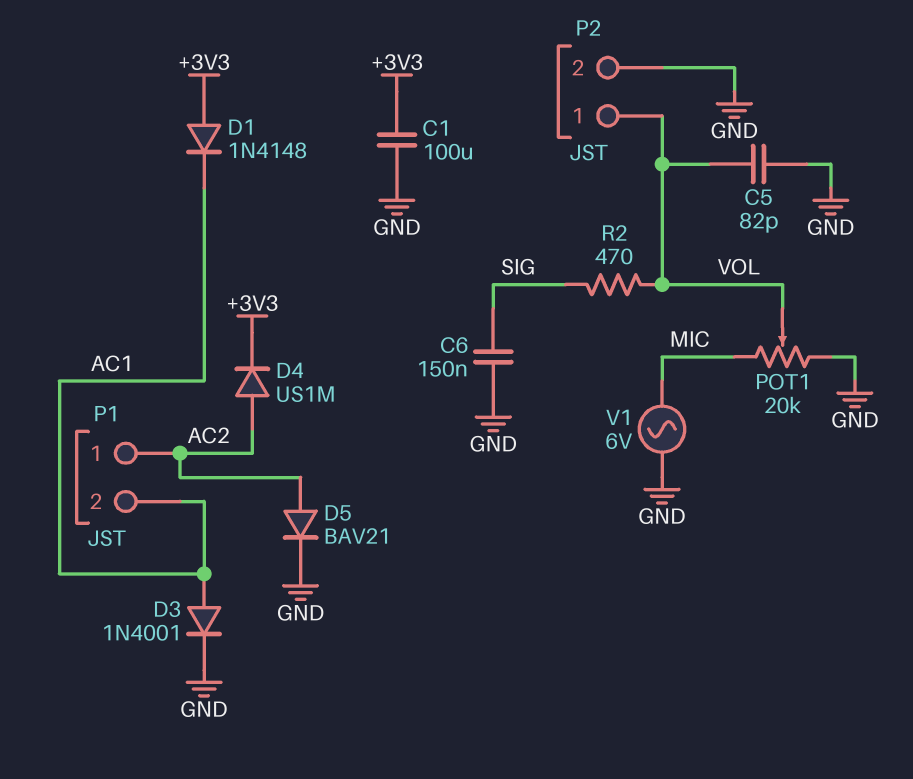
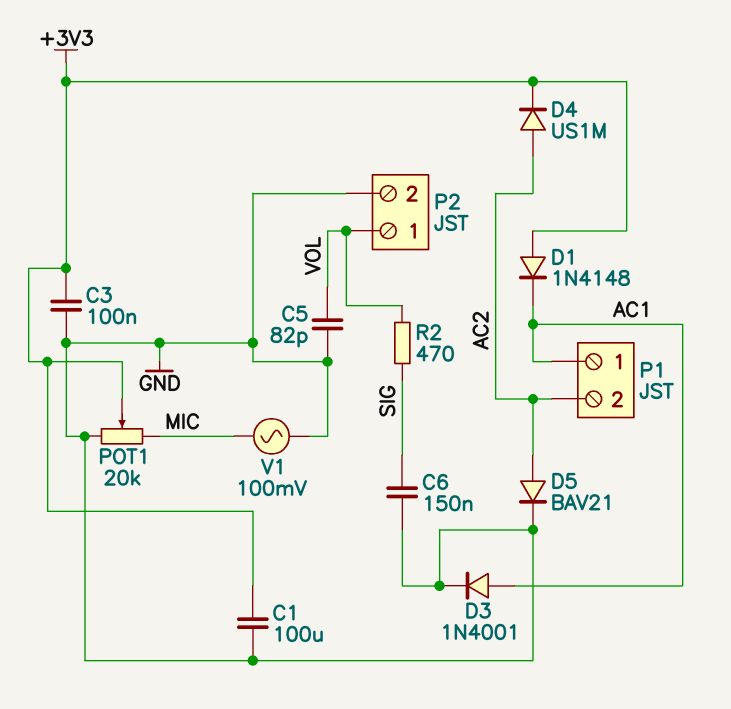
C3: none -> 100nF (+3V3, GND)
P1 pin 1: AC2 -> AC1
P1 pin 2: AC1 -> AC2
POT1: 20k (GND, MIC, wiper VOL) -> 20k (GND, MIC, wiper +3V3)
V1: AC 6V (GND, MIC) -> AC 100mV (GND, MIC)

